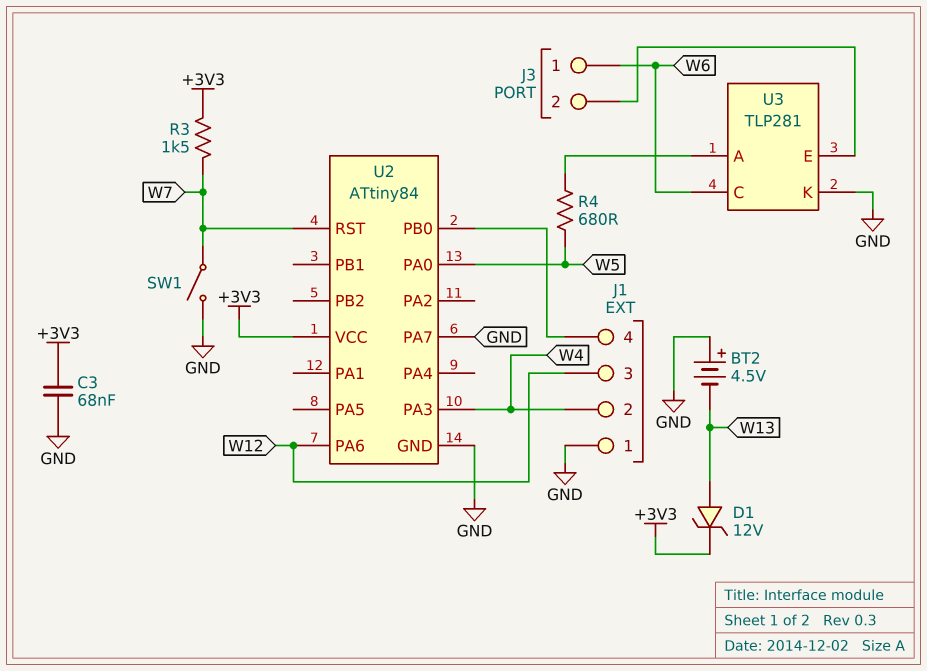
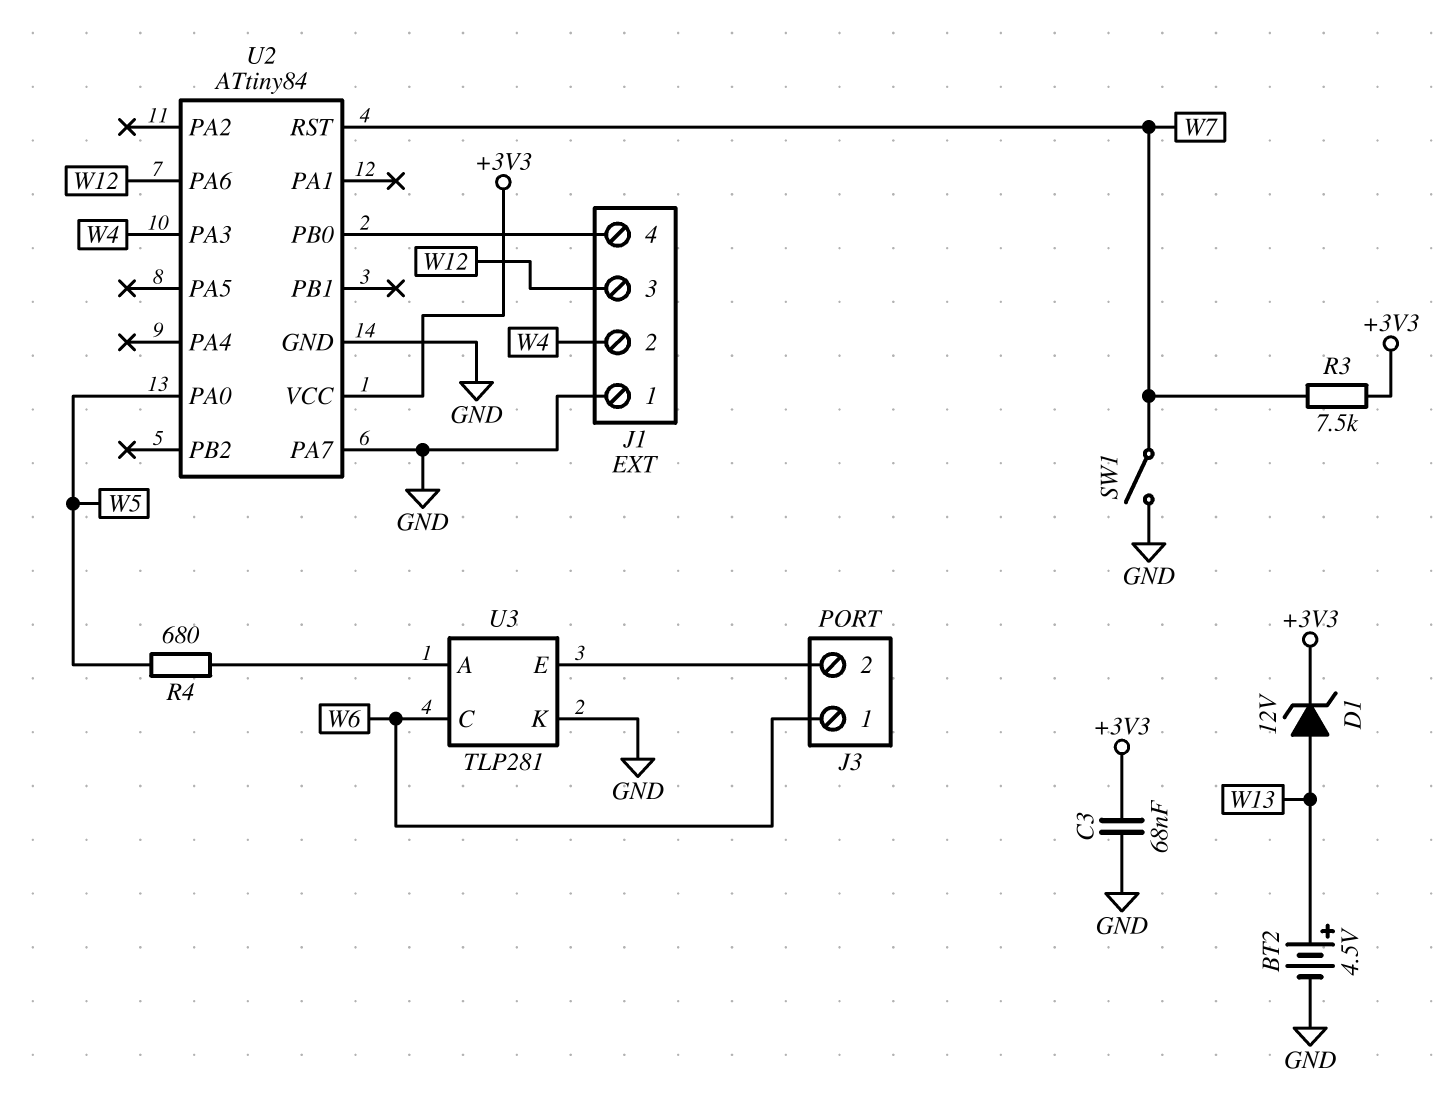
BT2: 4.5V (plus GND, minus W13) -> 4.5V (plus W13, minus GND)
R3: 1.5k (+3V3, W7) -> 7.5k (+3V3, W7)

